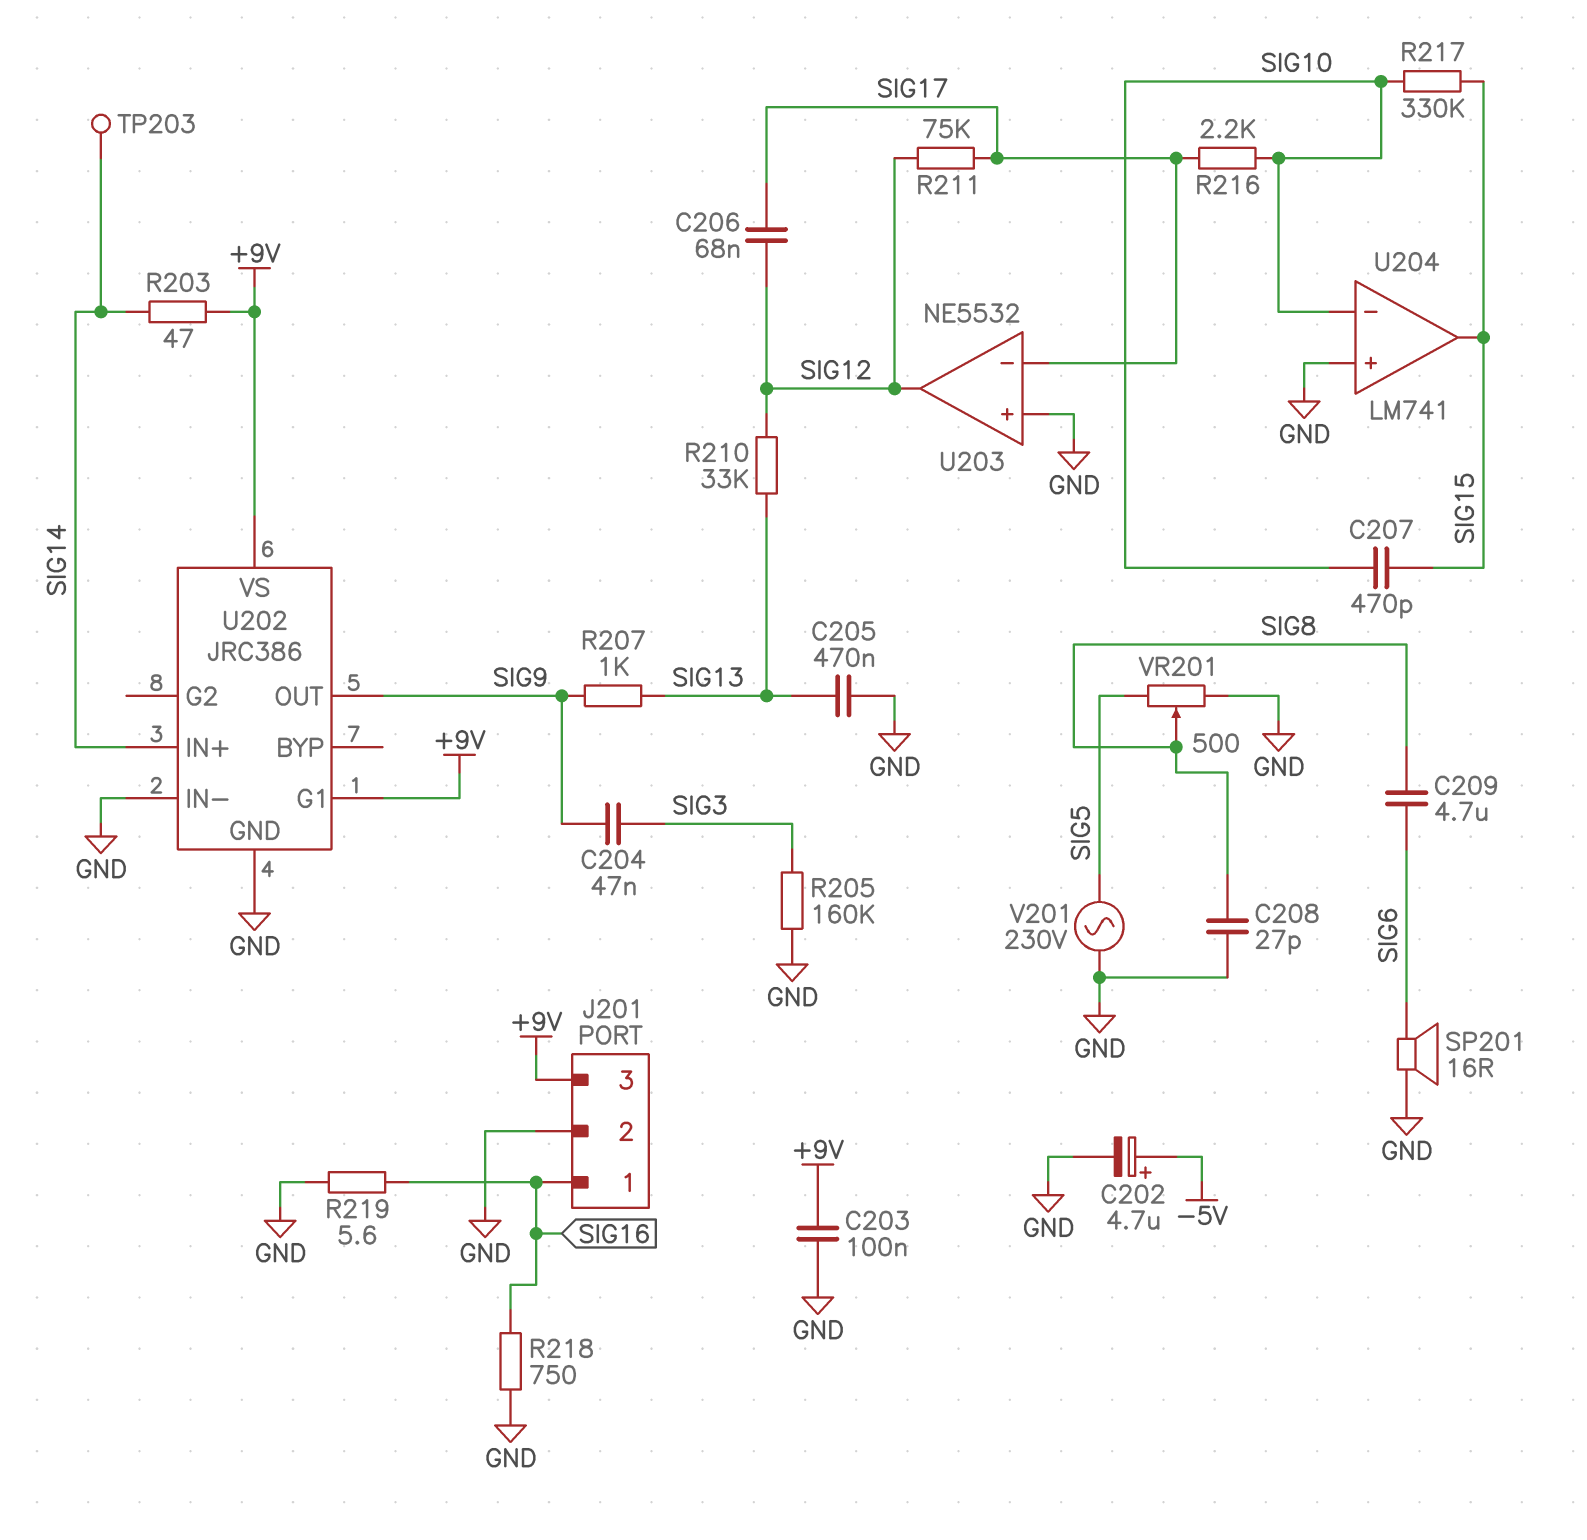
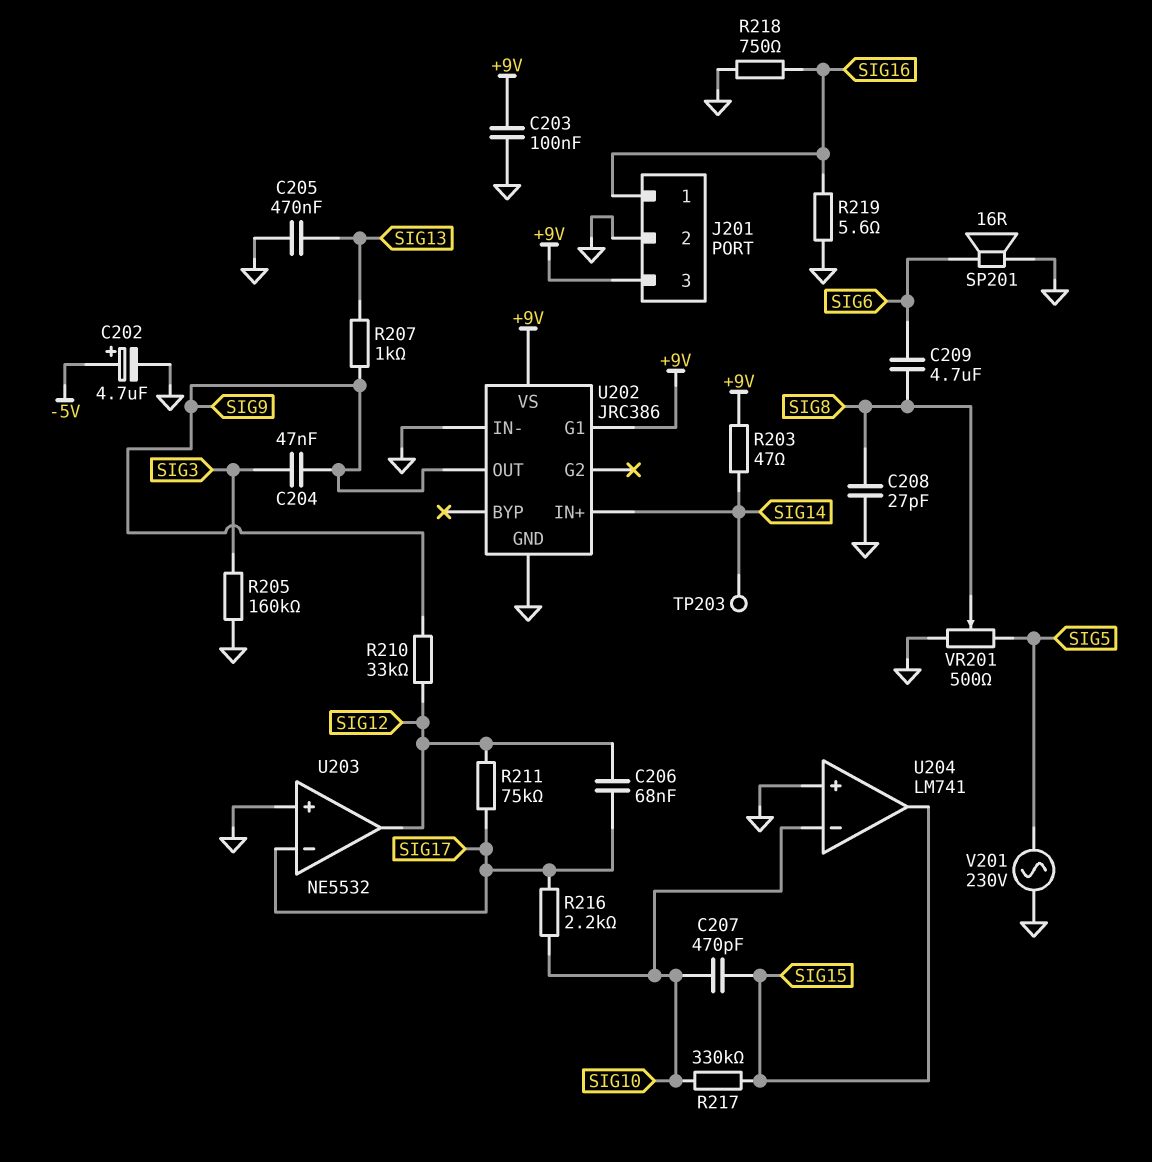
R210: 33k (SIG12, SIG13) -> 33k (SIG9, SIG12)

